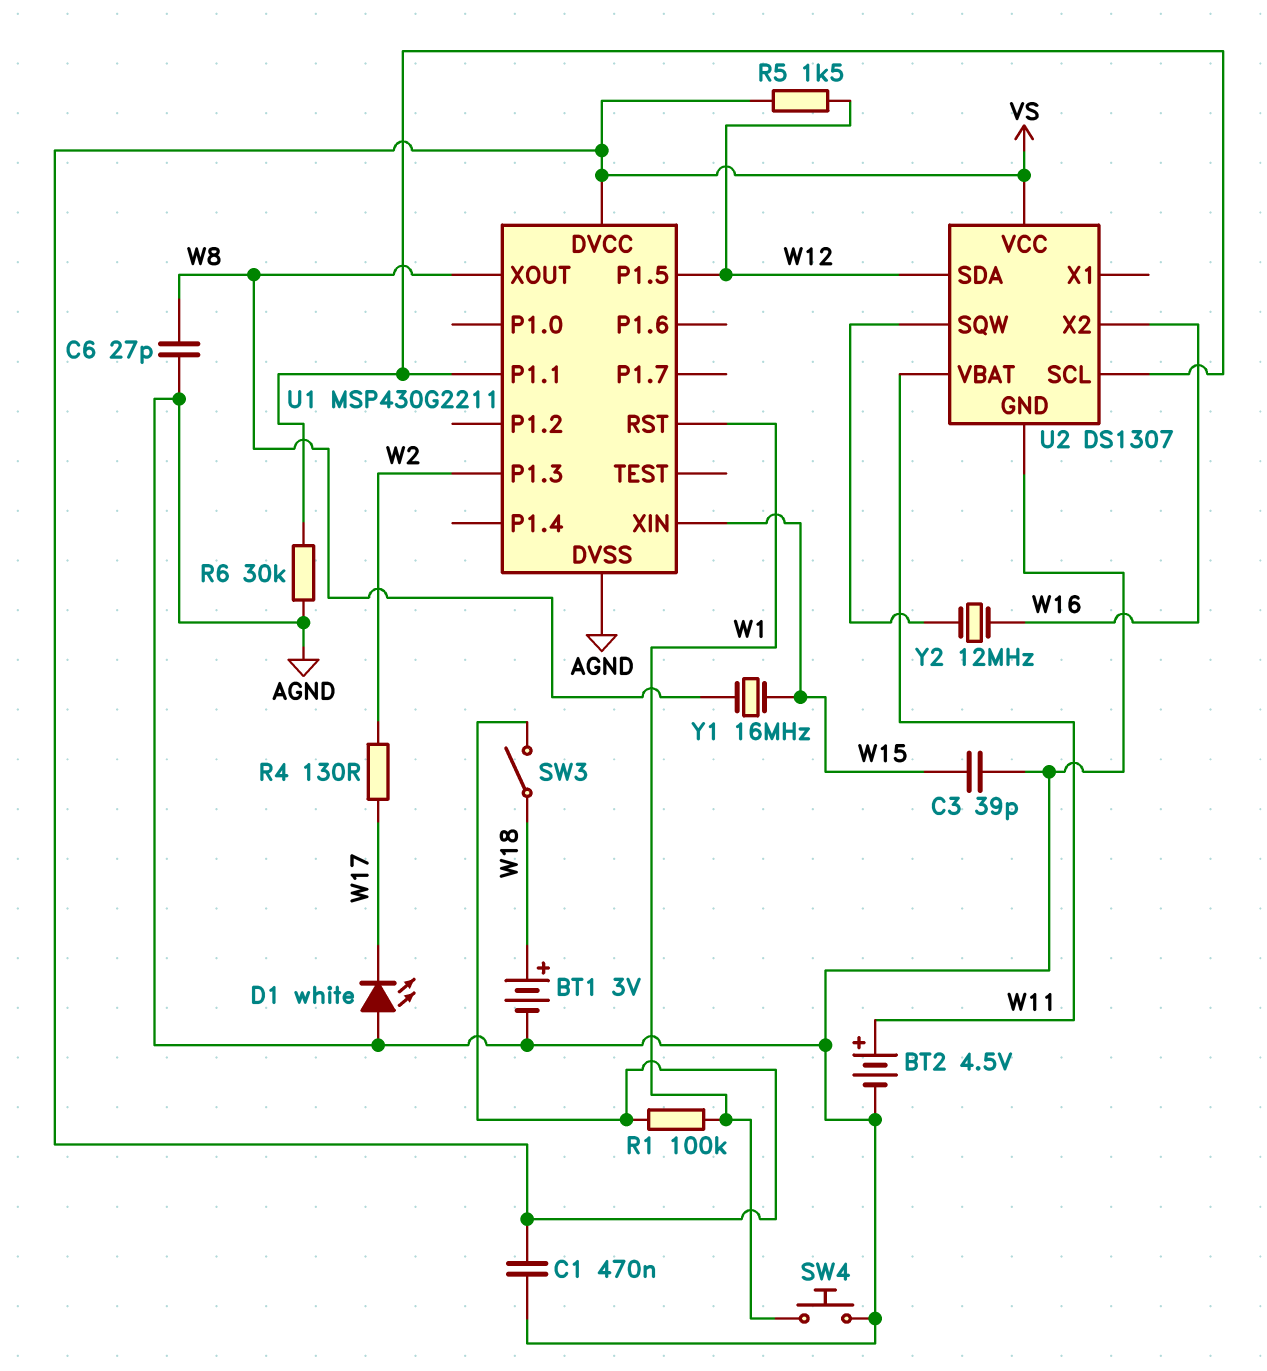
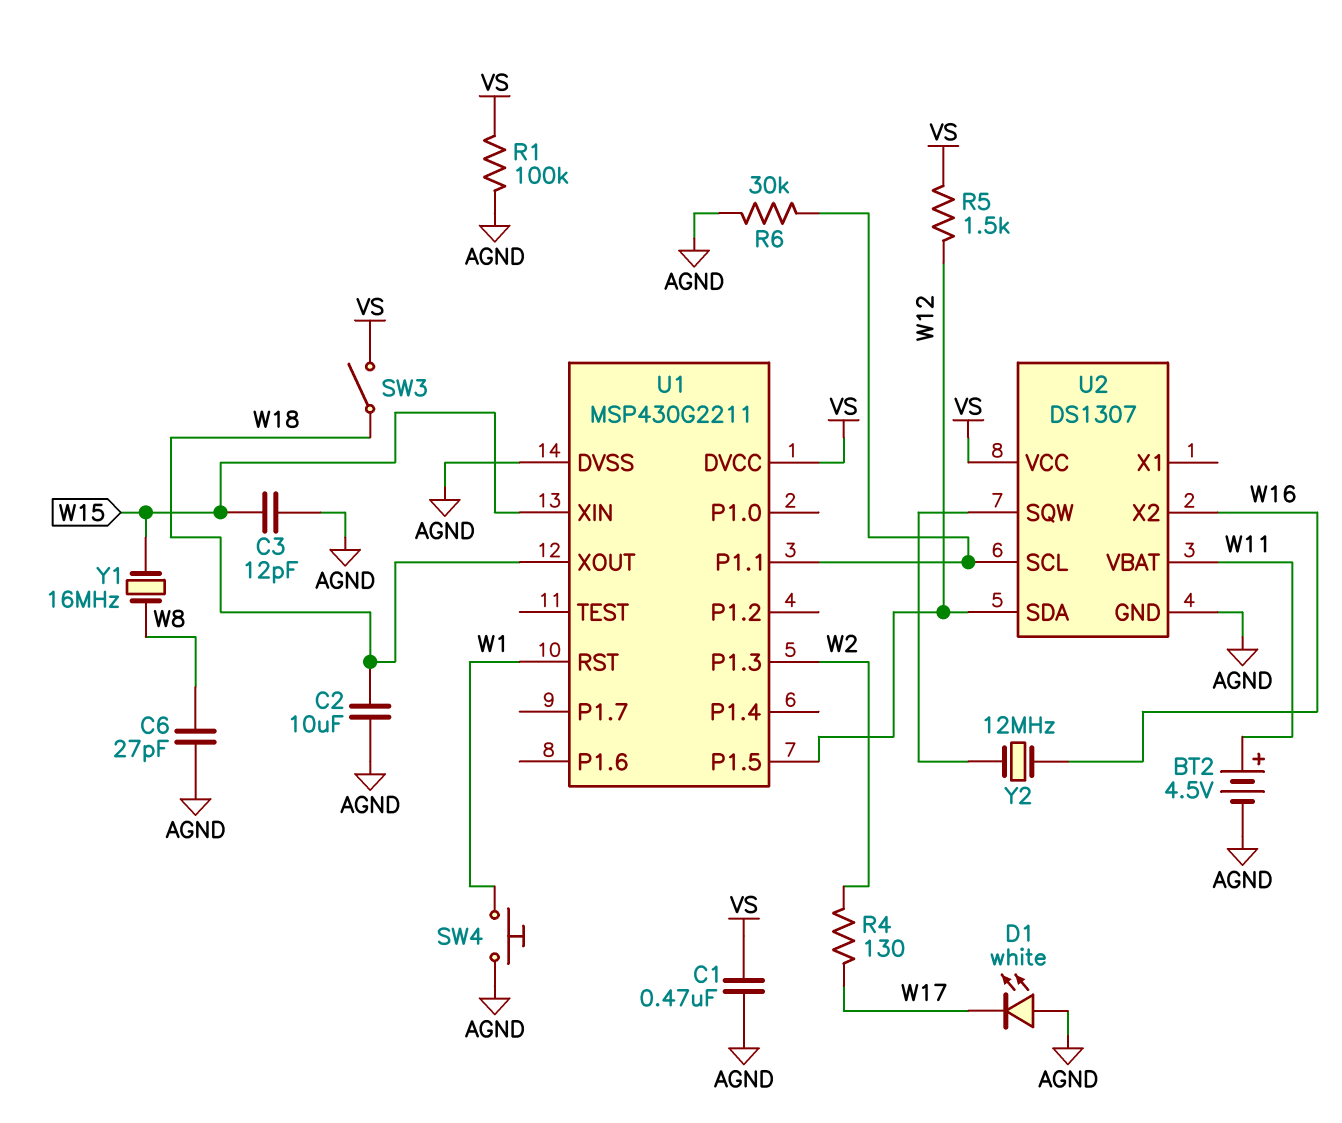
BT1: 3V (plus W18, minus AGND) -> none
C2: none -> 10uF (AGND, W18)
C3: 39pF (AGND, W15) -> 12pF (AGND, W15)
R1: 100k (VS, W1) -> 100k (AGND, VS)
U1 pin XOUT: W8 -> W18

